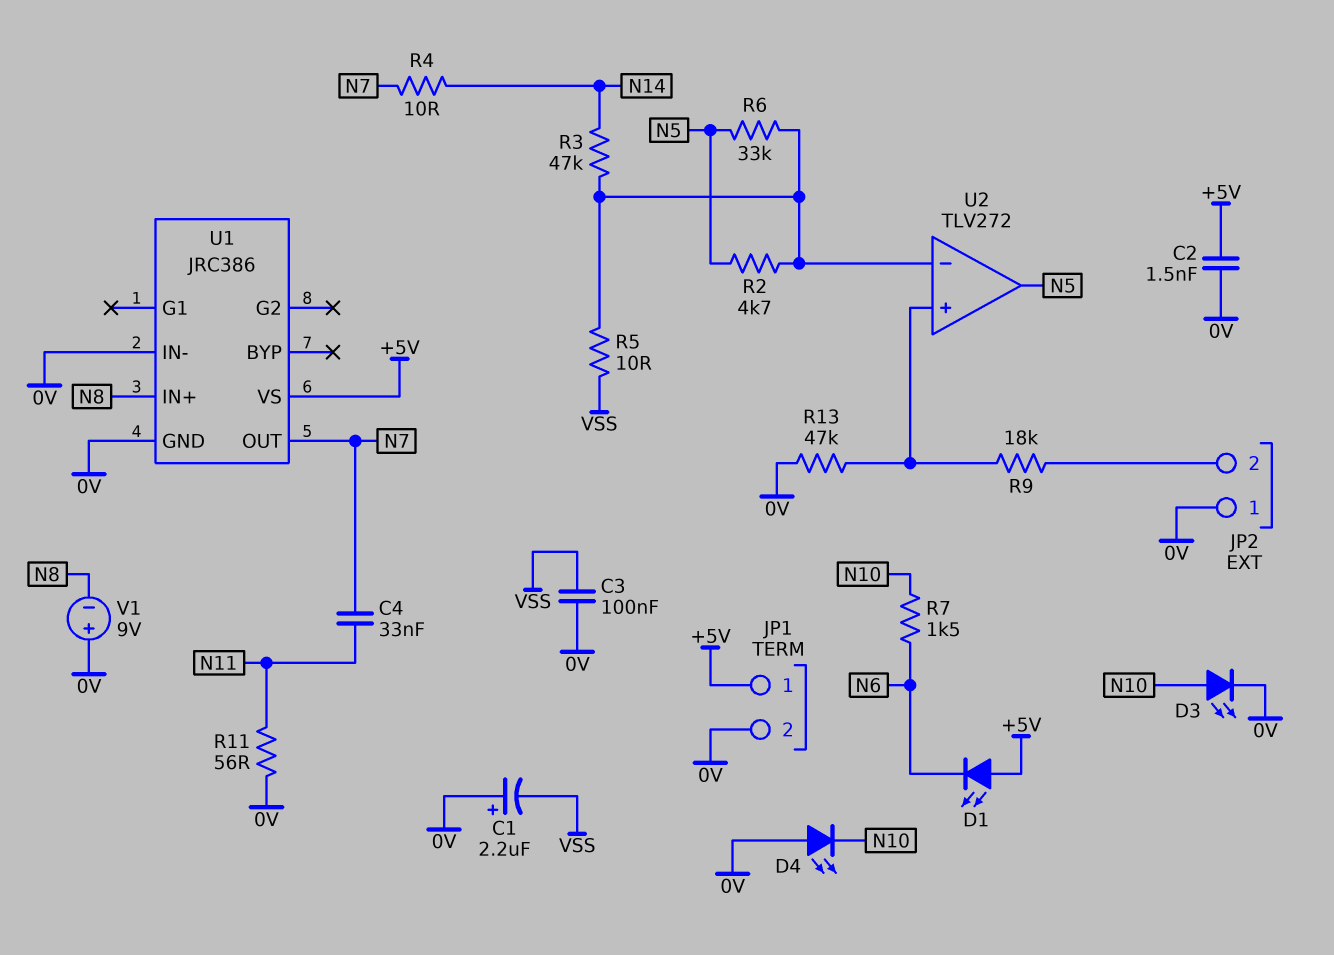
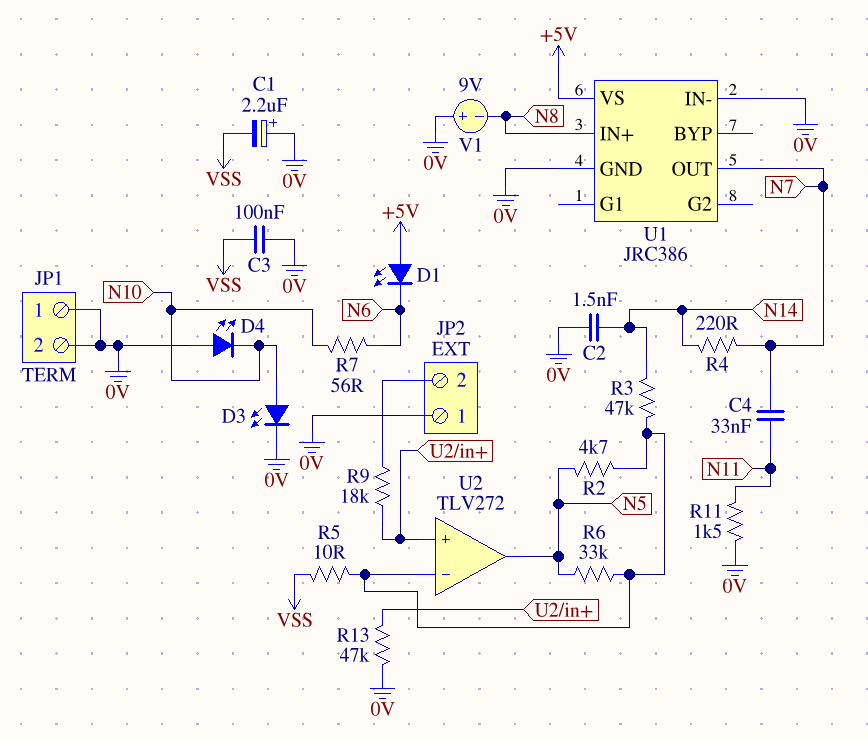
C2: 1.5nF (+5V, 0V) -> 1.5nF (0V, N14)
JP1 pin 1: +5V -> 0V
R4: 10 (N7, N14) -> 220 (N7, N14)
R7: 1.5k (N6, N10) -> 56 (N6, N10)
R11: 56 (0V, N11) -> 1.5k (0V, N11)

